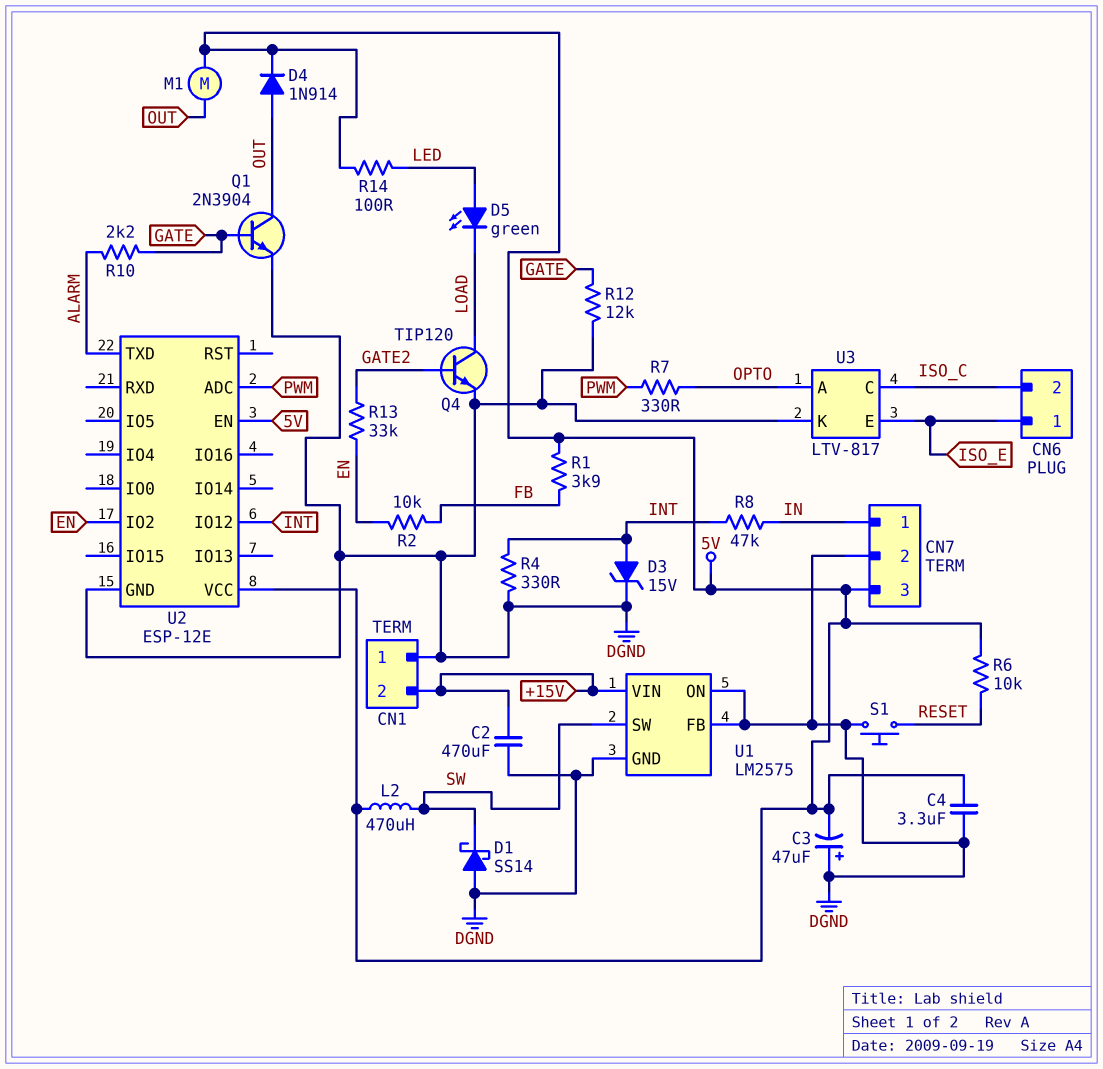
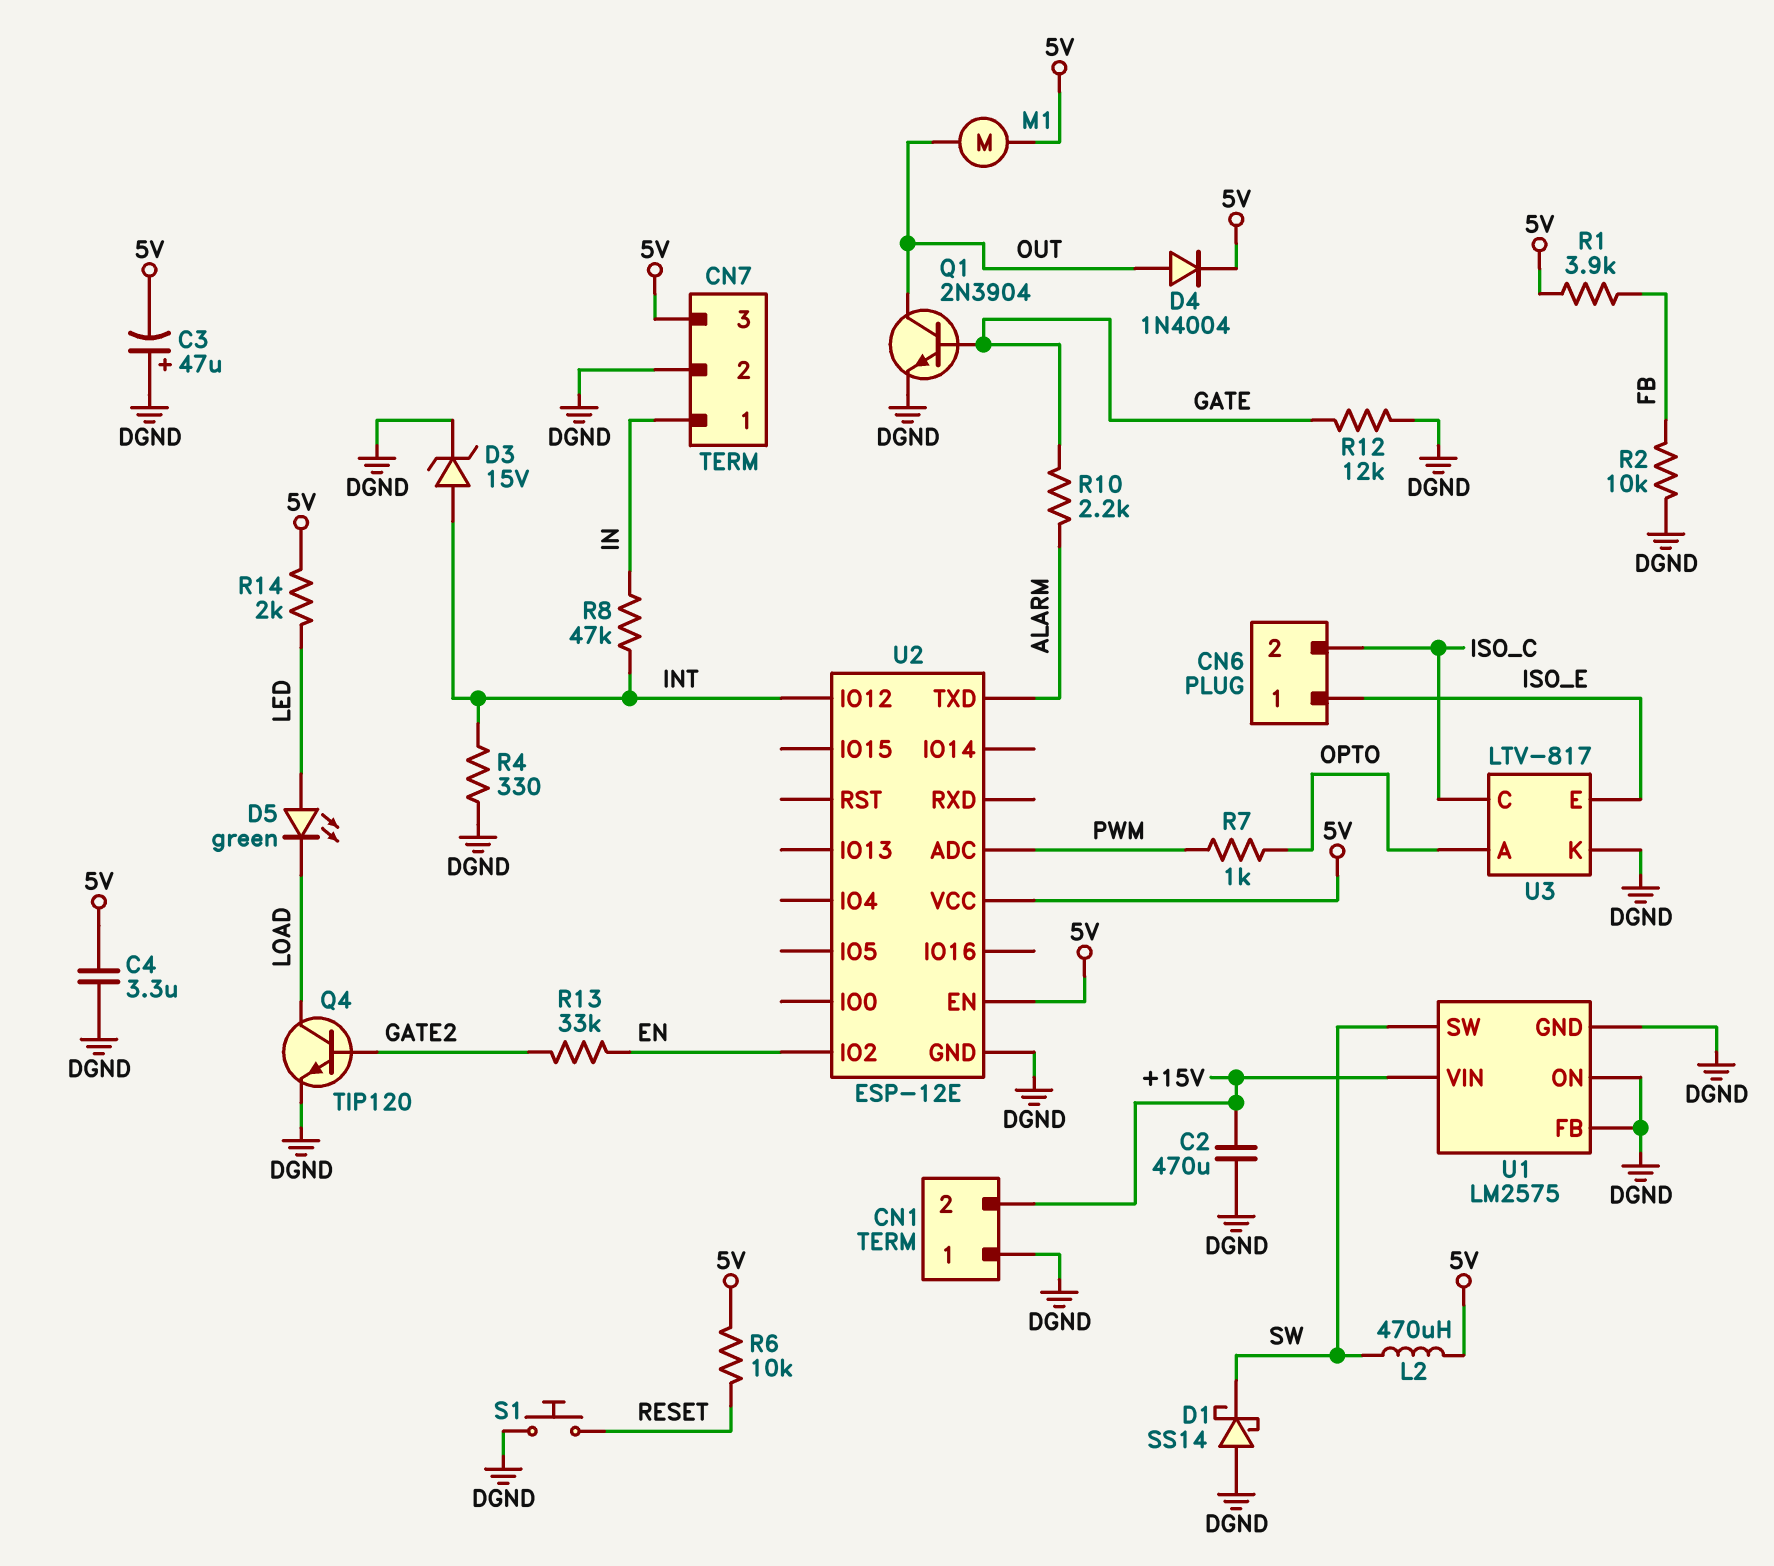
D4: diode 1N914 (A OUT, K 5V) -> diode 1N4004 (A OUT, K 5V)
R2: 10k (EN, FB) -> 10k (DGND, FB)
R7: 330 (OPTO, PWM) -> 1k (OPTO, PWM)
R14: 100 (5V, LED) -> 2k (5V, LED)

